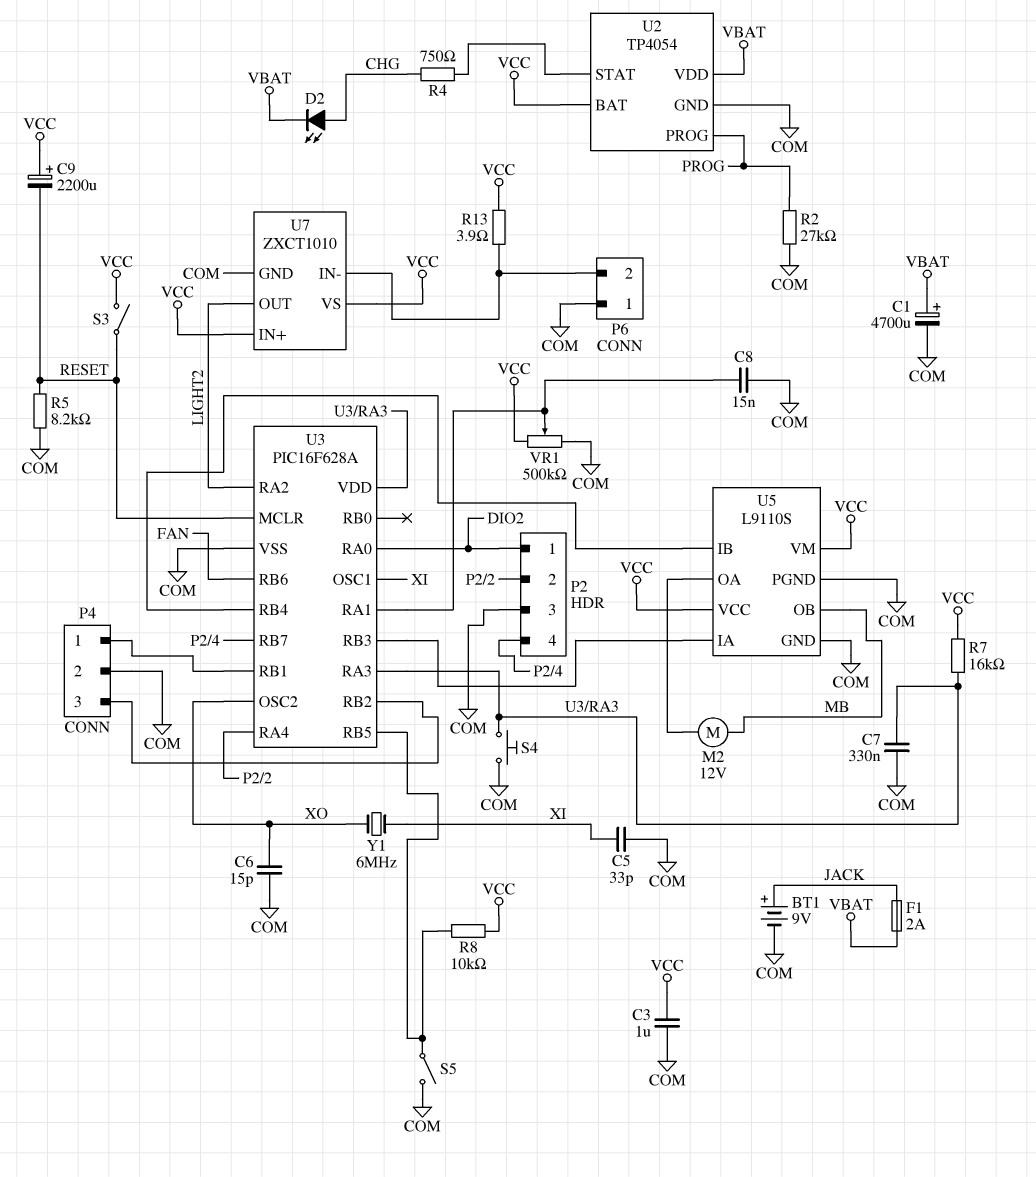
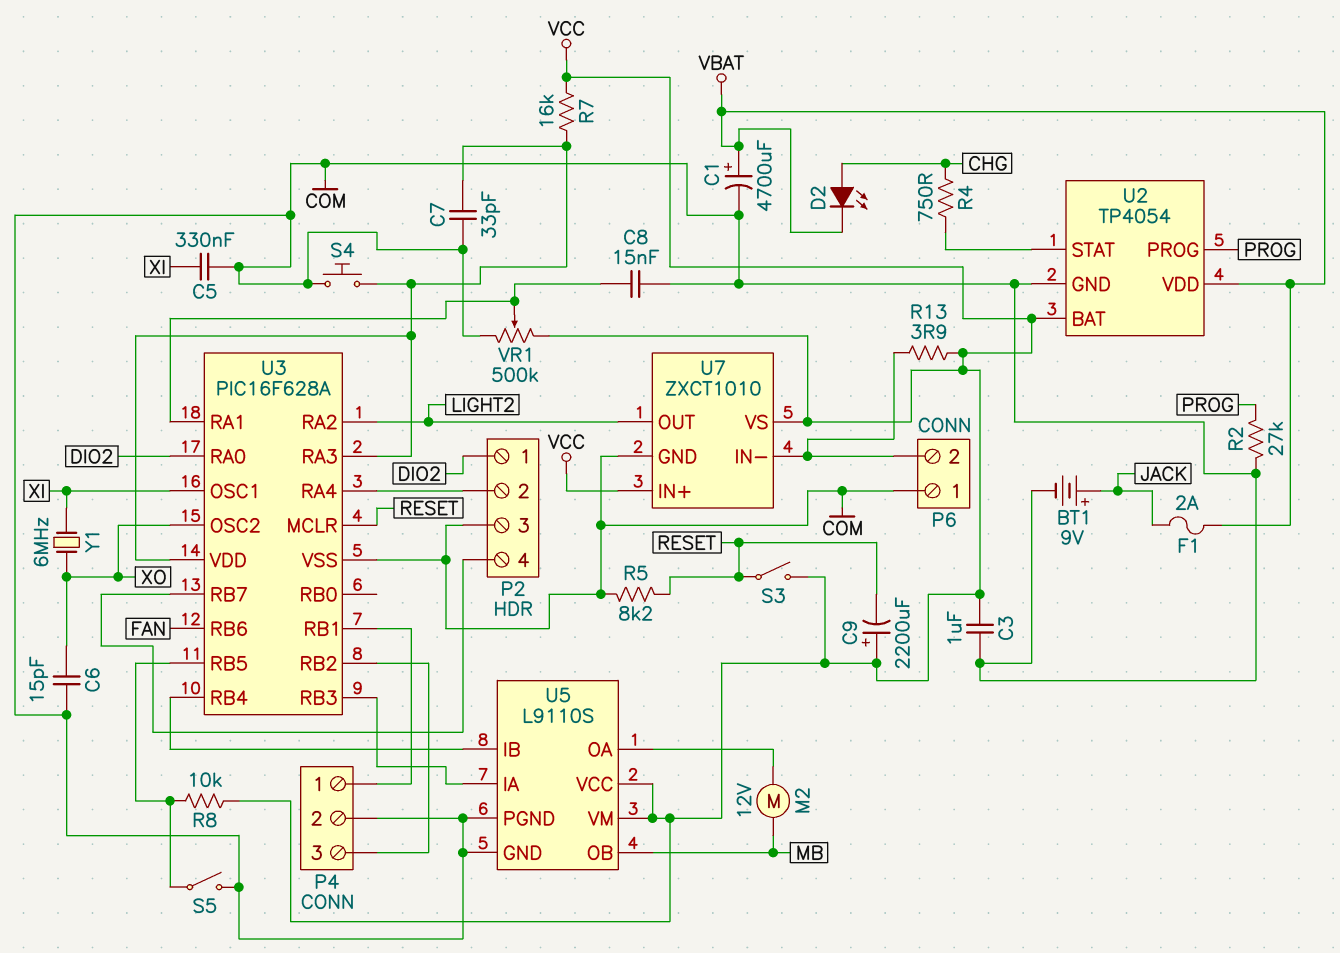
C5: 33pF (COM, XI) -> 330nF (COM, XI)
C7: 330nF (COM, U3/RA3) -> 33pF (COM, U3/RA3)

